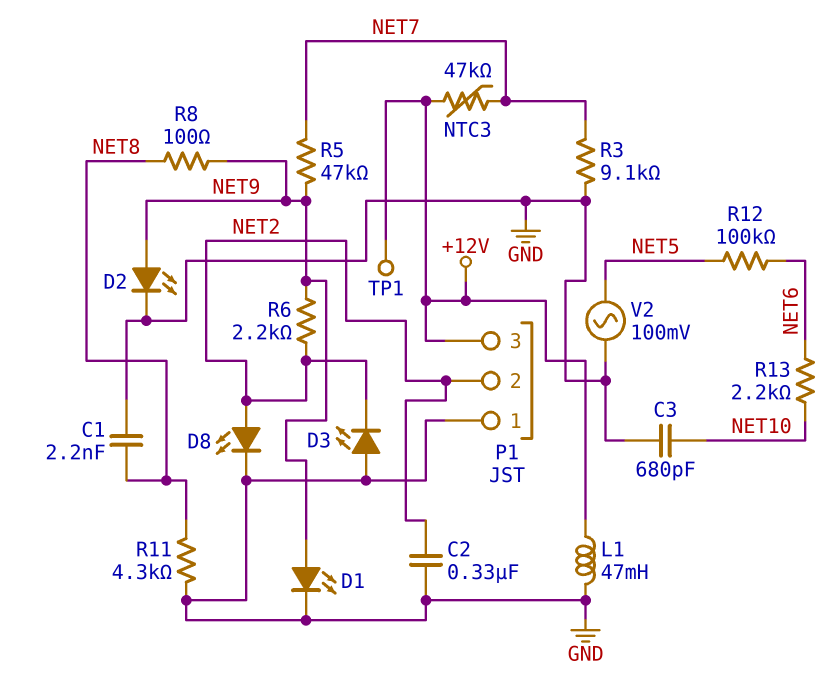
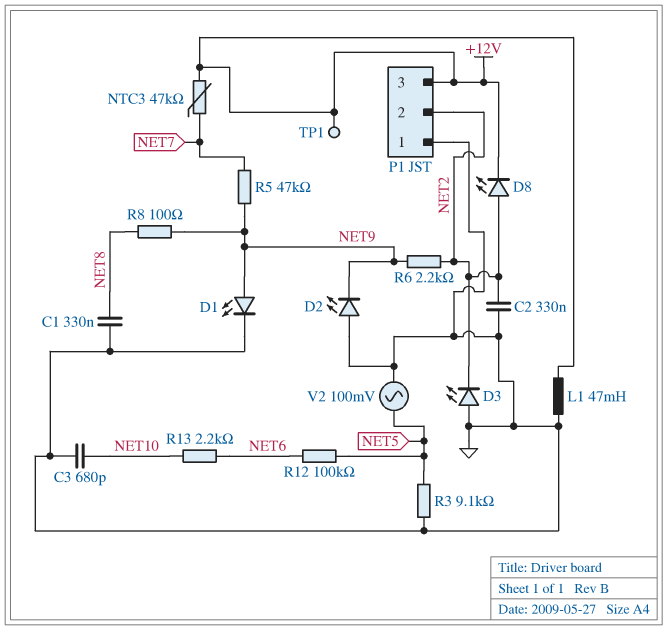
C1: 2.2nF (GND, NET8) -> 330nF (GND, NET8)
D2: LED (A NET9, K GND) -> LED (A GND, K NET9)
D8: LED (A NET2, K GND) -> LED (A NET2, K +12V)
R3: 9.1k (GND, NET7) -> 9.1k (GND, NET5)
R11: 4.3k (GND, NET8) -> none

